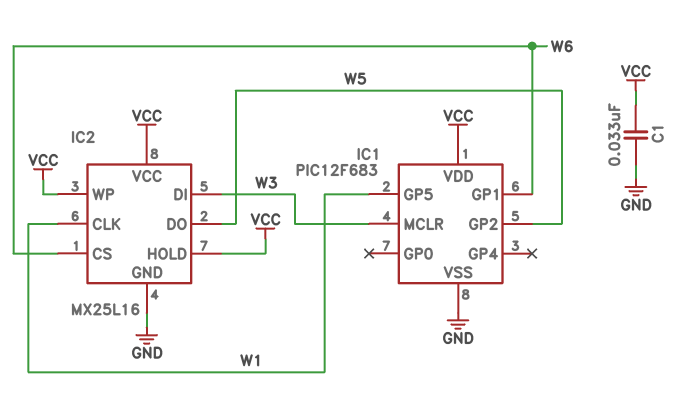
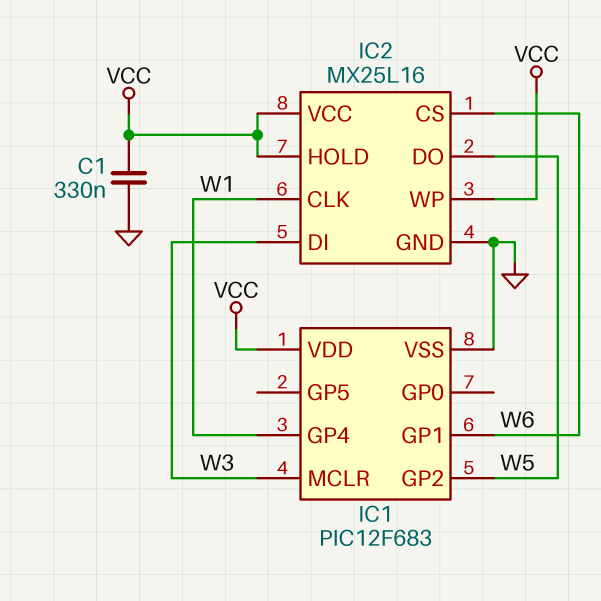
C1: 33nF (GND, VCC) -> 330nF (GND, VCC)
IC1 pin GP4: none -> W1
IC1 pin GP5: W1 -> none

